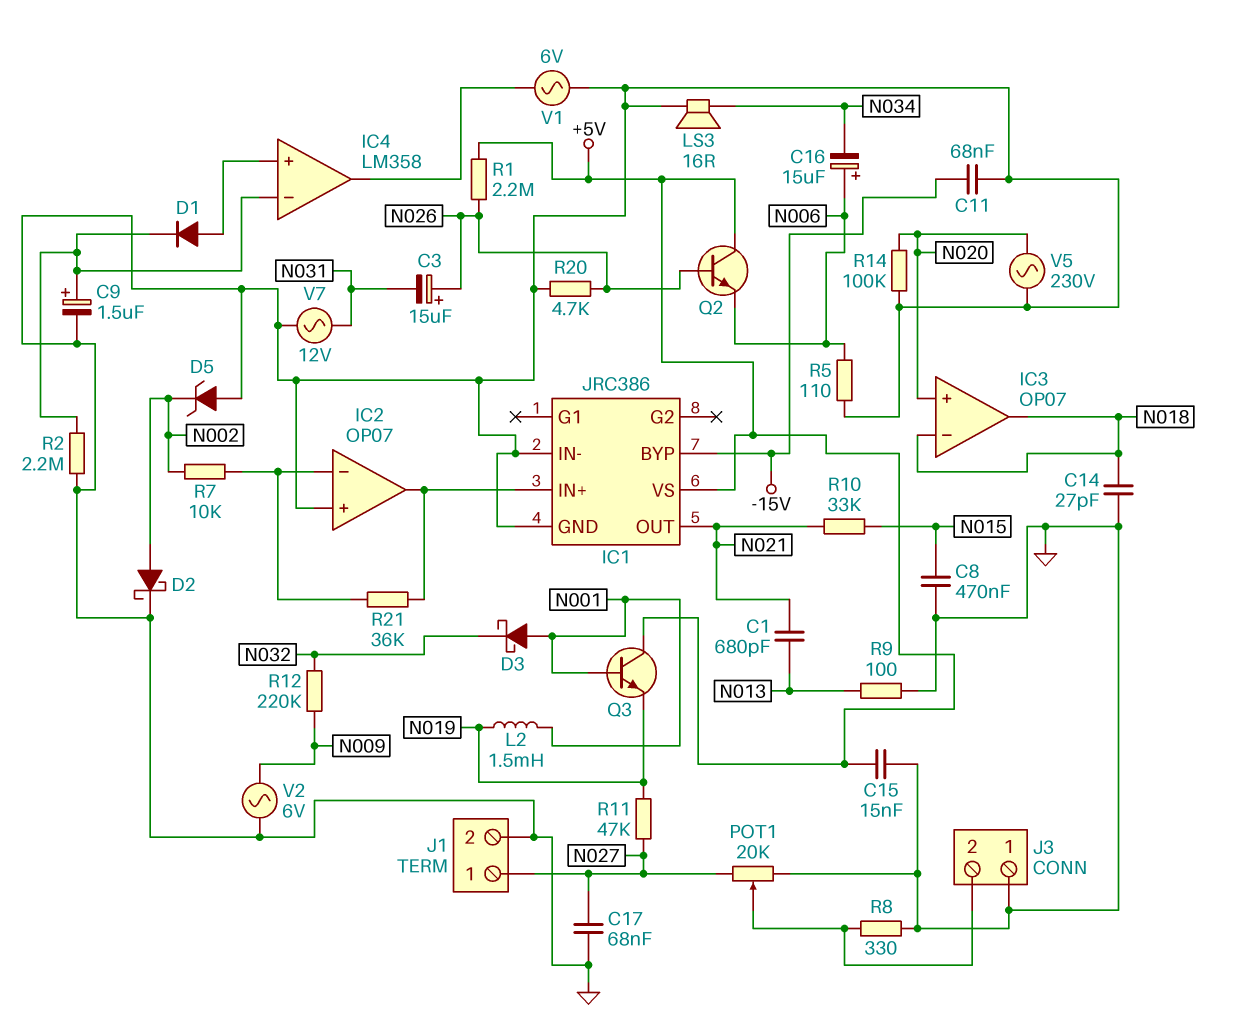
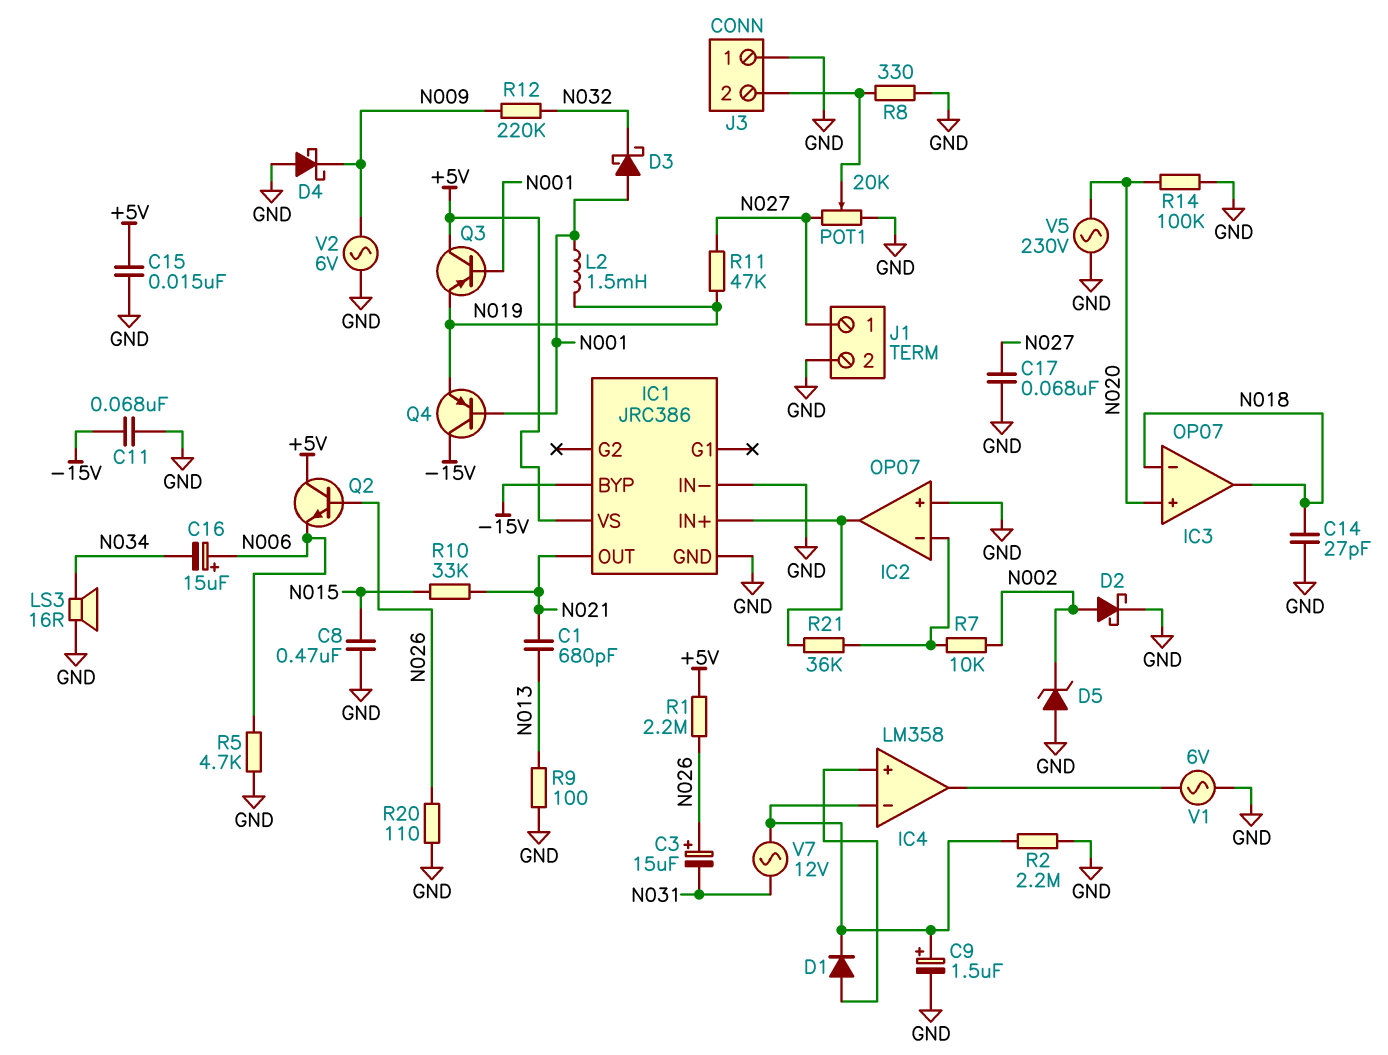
D4: none -> schottky (A GND, K N009)
Q3: NPN (B N001, C +5V, E N019) -> PNP (B N001, C +5V, E N019)
Q4: none -> PNP (B N001, C -15V, E N019)
R5: 110 (GND, N006) -> 4.7k (GND, N006)
R20: 4.7k (GND, N026) -> 110 (GND, N026)
V7: AC 12V (GND, N031) -> AC 12V (IC4/in-, N031)

